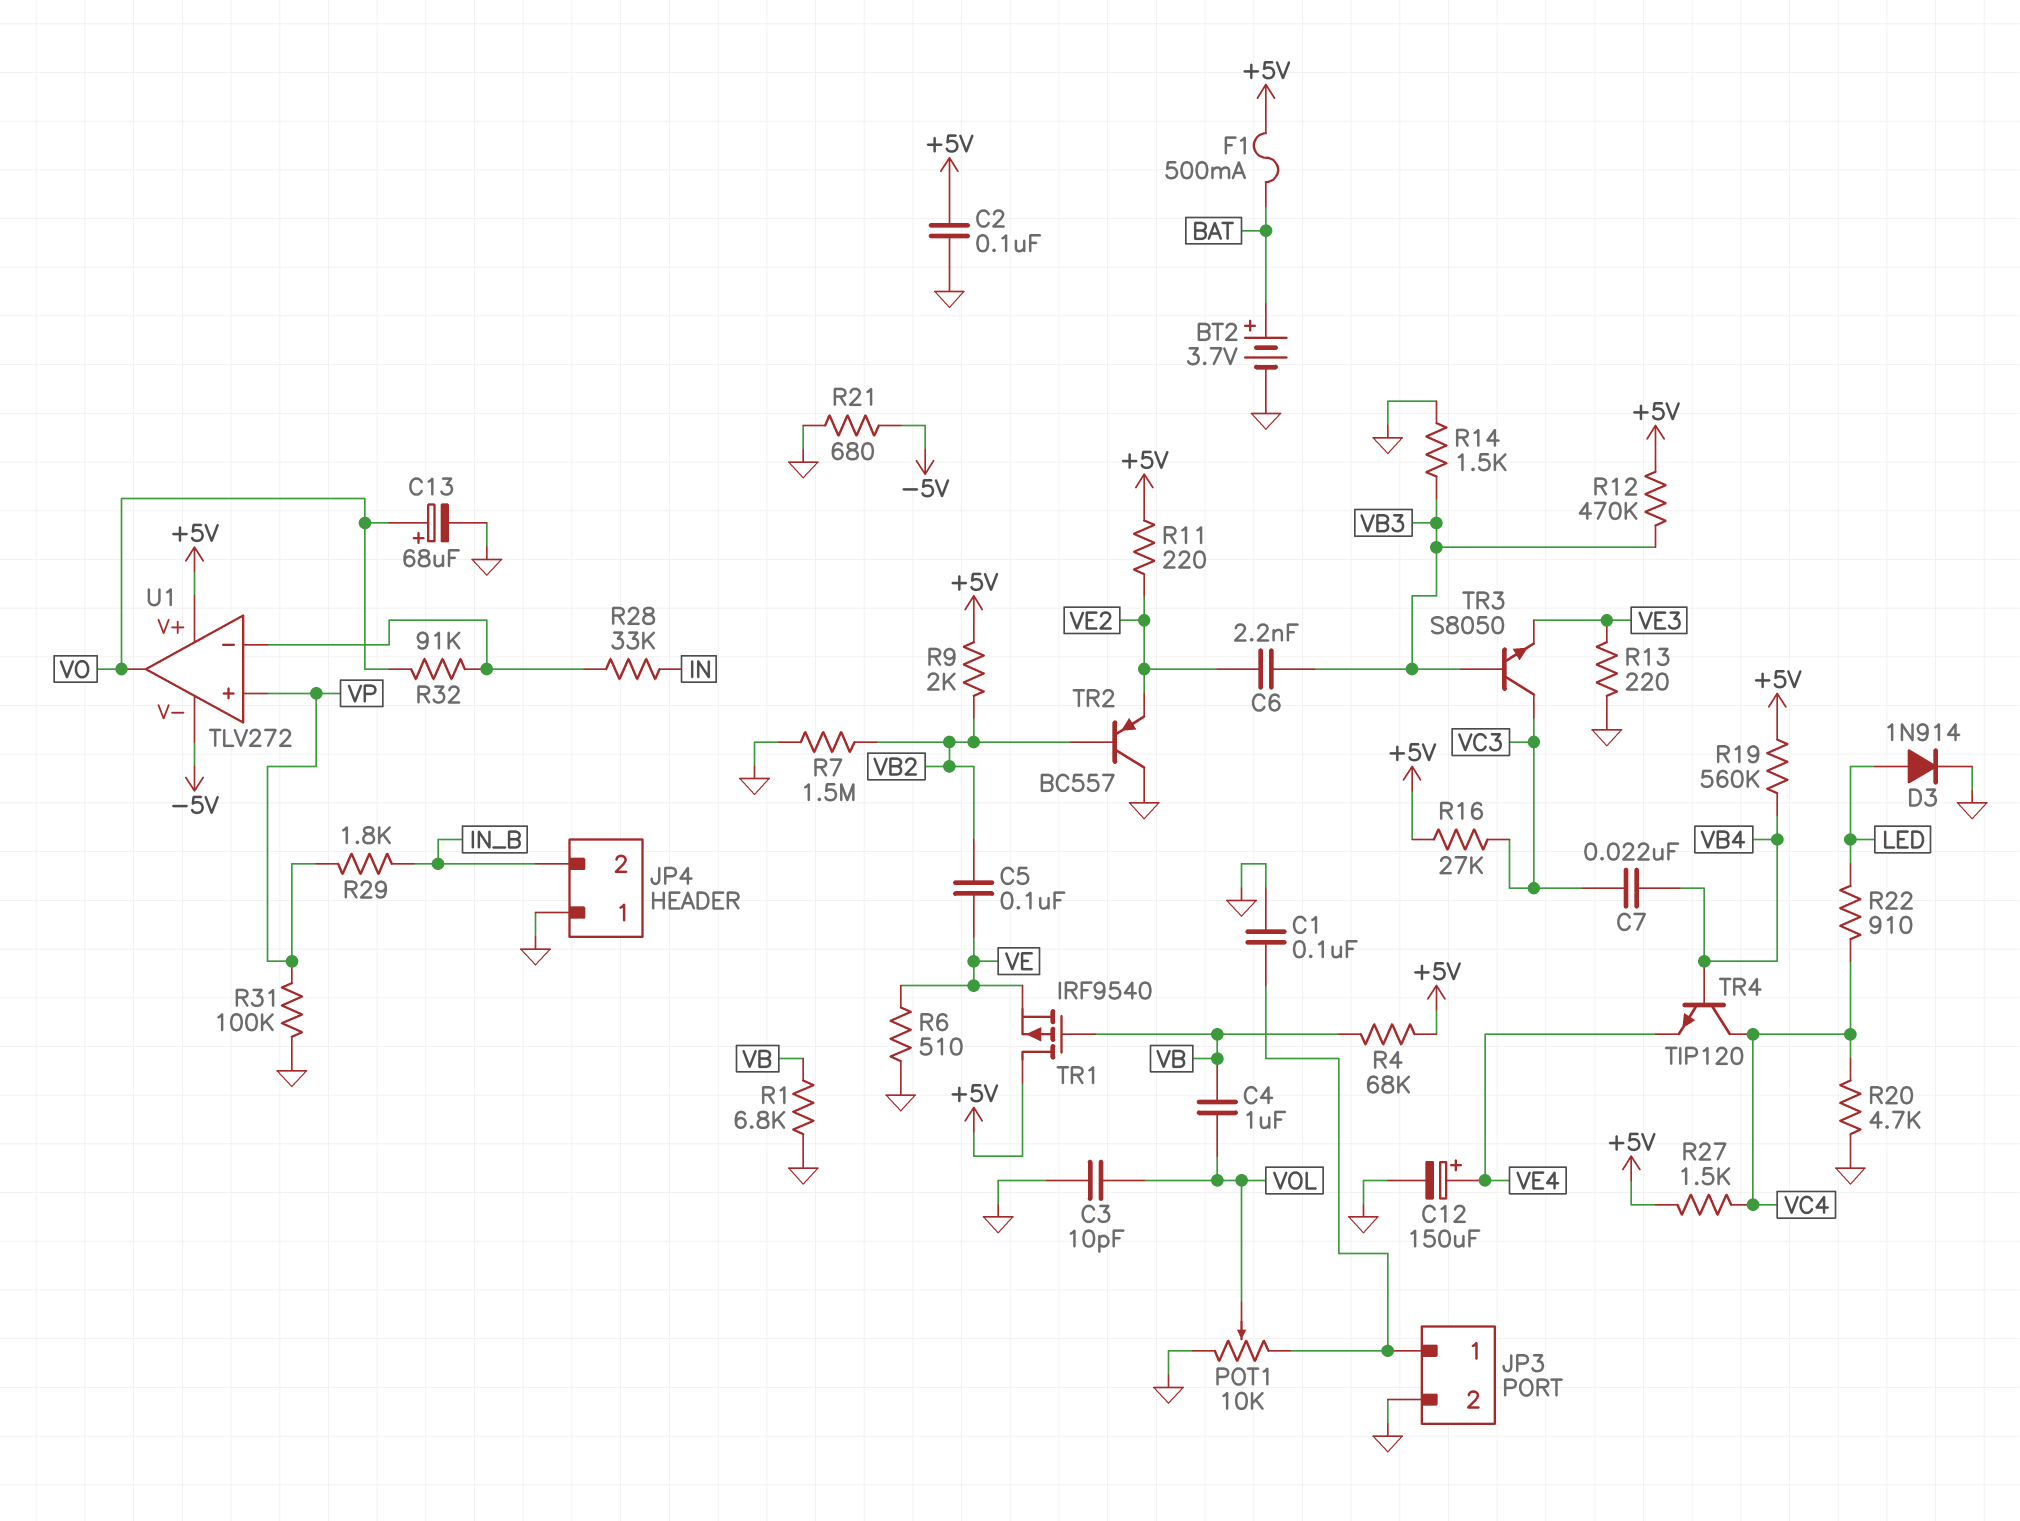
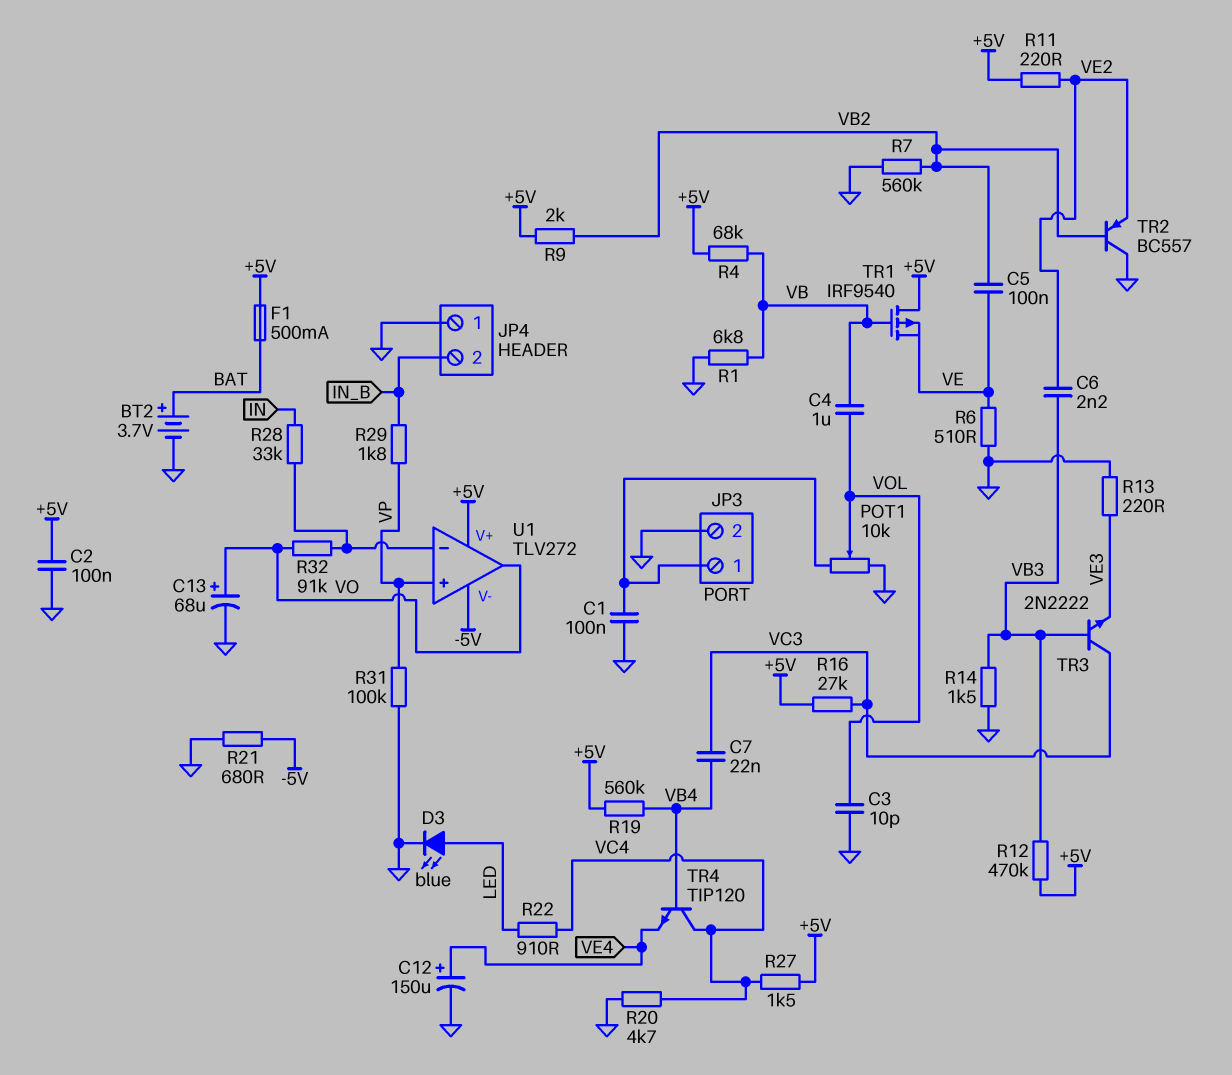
D3: diode 1N914 (A LED, K GND) -> LED blue (A LED, K GND)
R7: 1.5M (GND, VB2) -> 560k (GND, VB2)
TR3: NPN S8050 (B VB3, C VC3, E VE3) -> NPN 2N2222 (B VB3, C VC3, E VE3)

